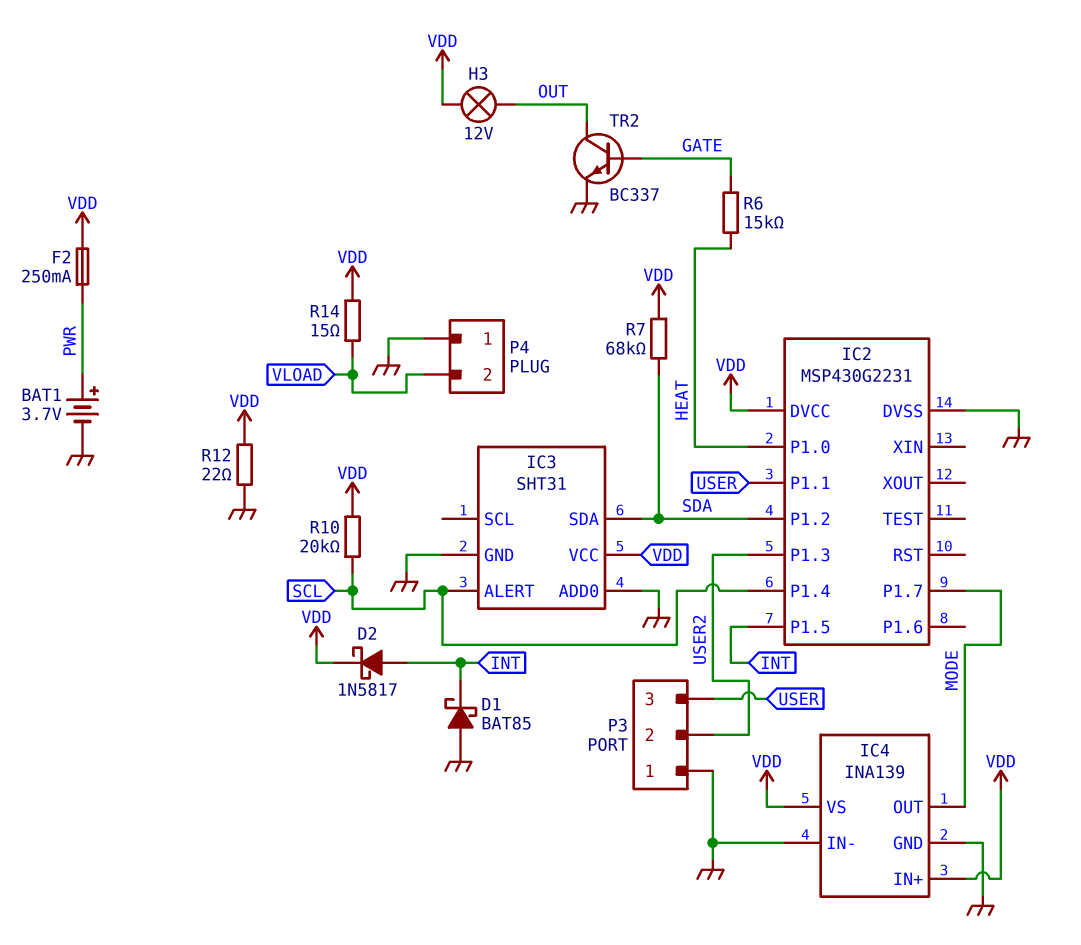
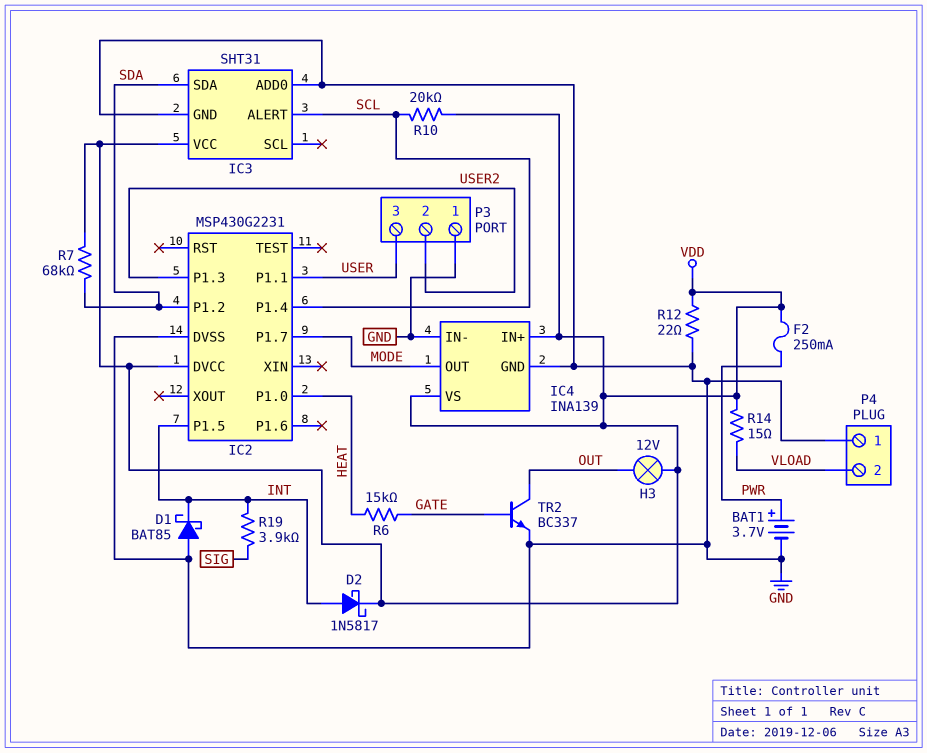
R19: none -> 3.9k (INT, SIG)

